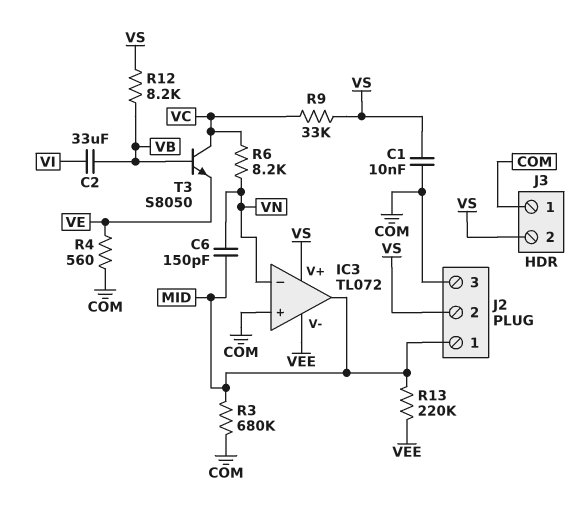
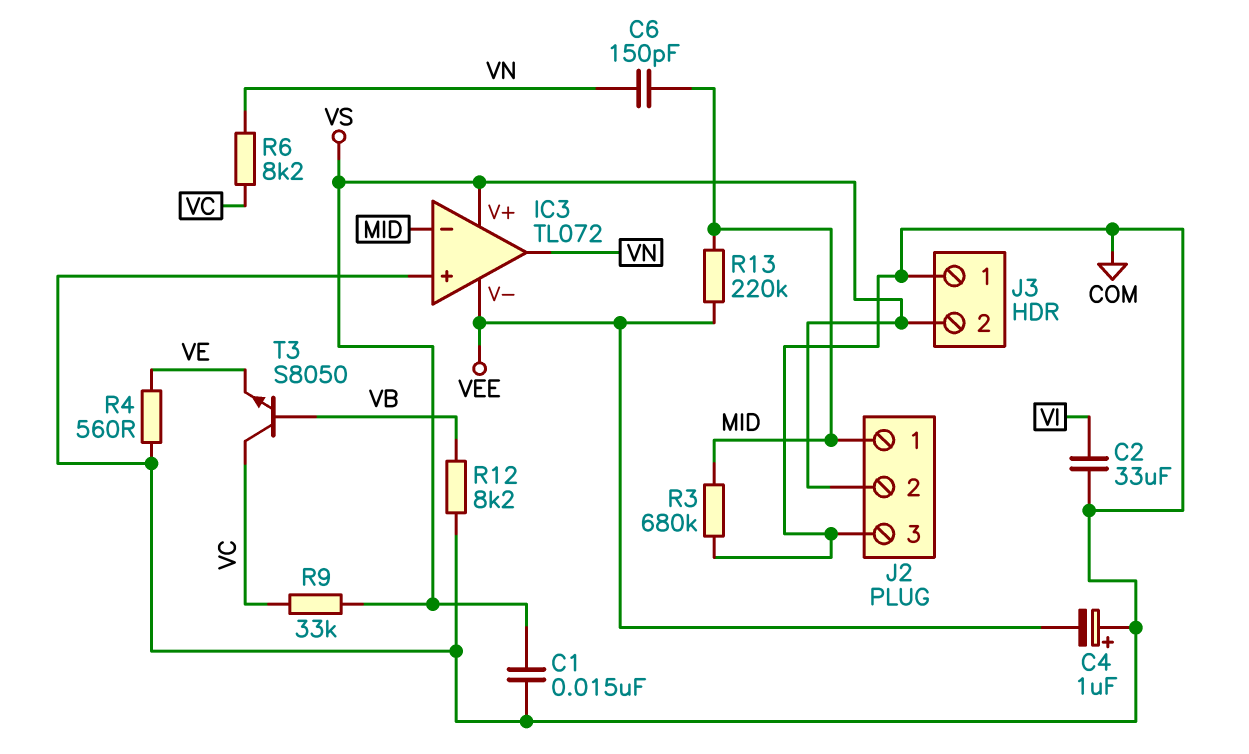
C1: 10nF (COM, VS) -> 15nF (COM, VS)
C2: 33uF (VB, VI) -> 33uF (COM, VI)
C4: none -> 1uF (plus COM, minus VEE)
IC3 pin in-: VN -> MID
IC3 pin out: MID -> VN
R12: 8.2k (VB, VS) -> 8.2k (COM, VB)

